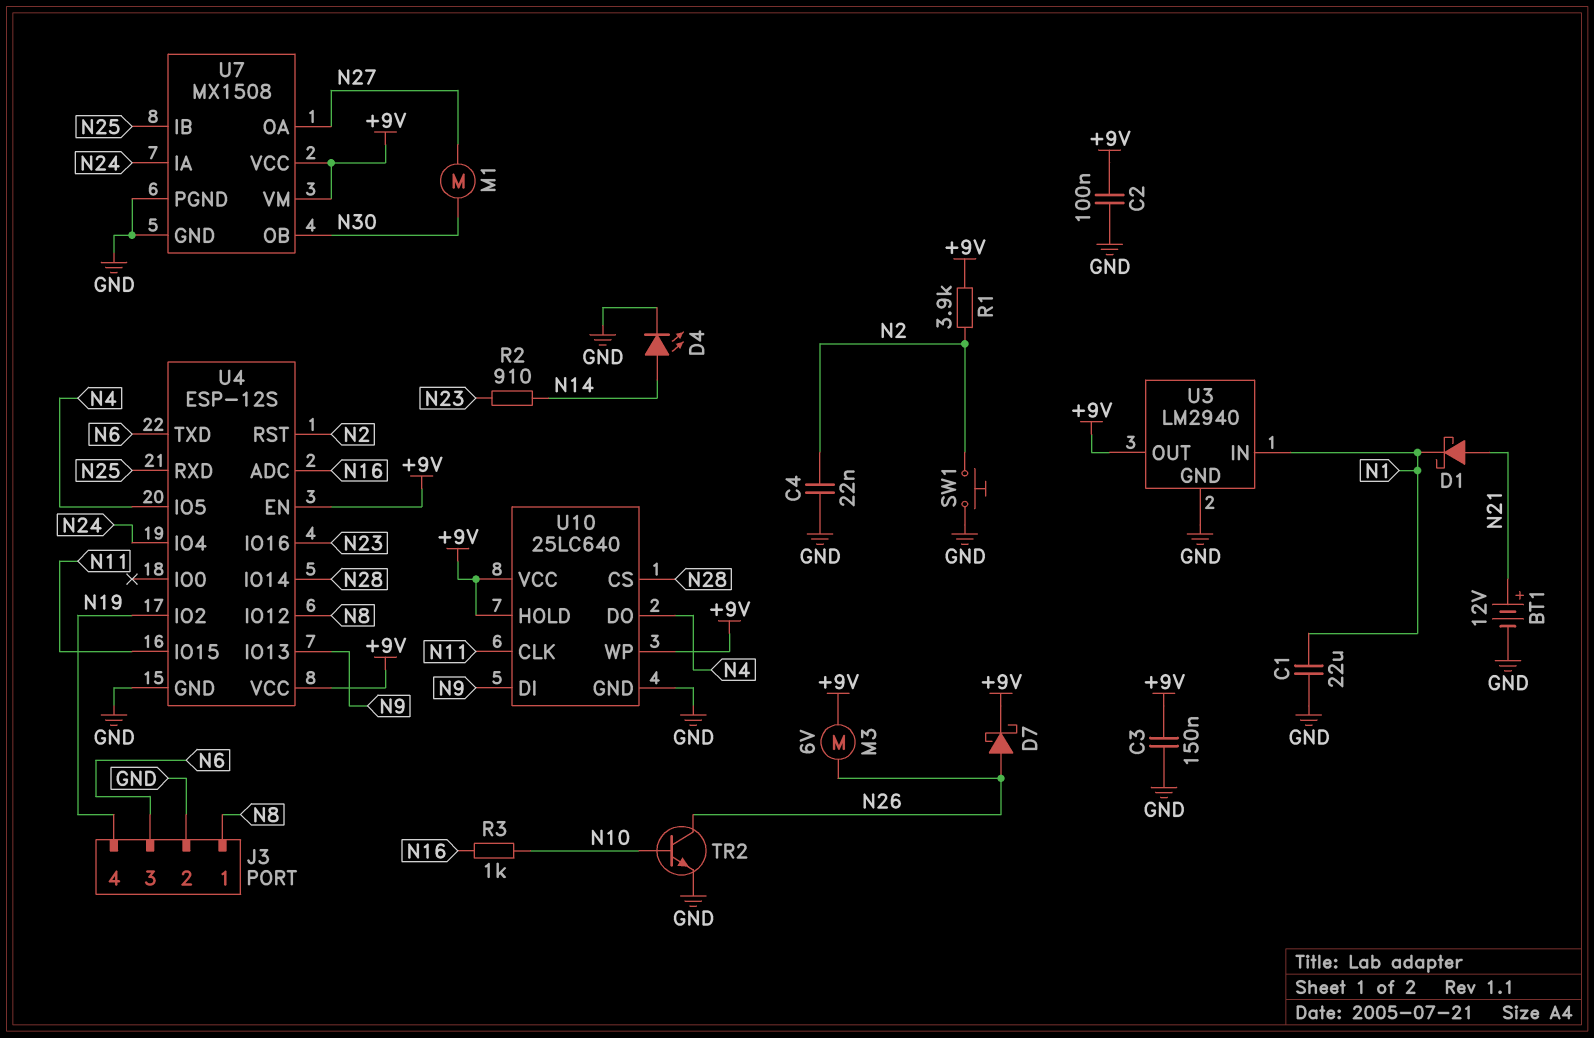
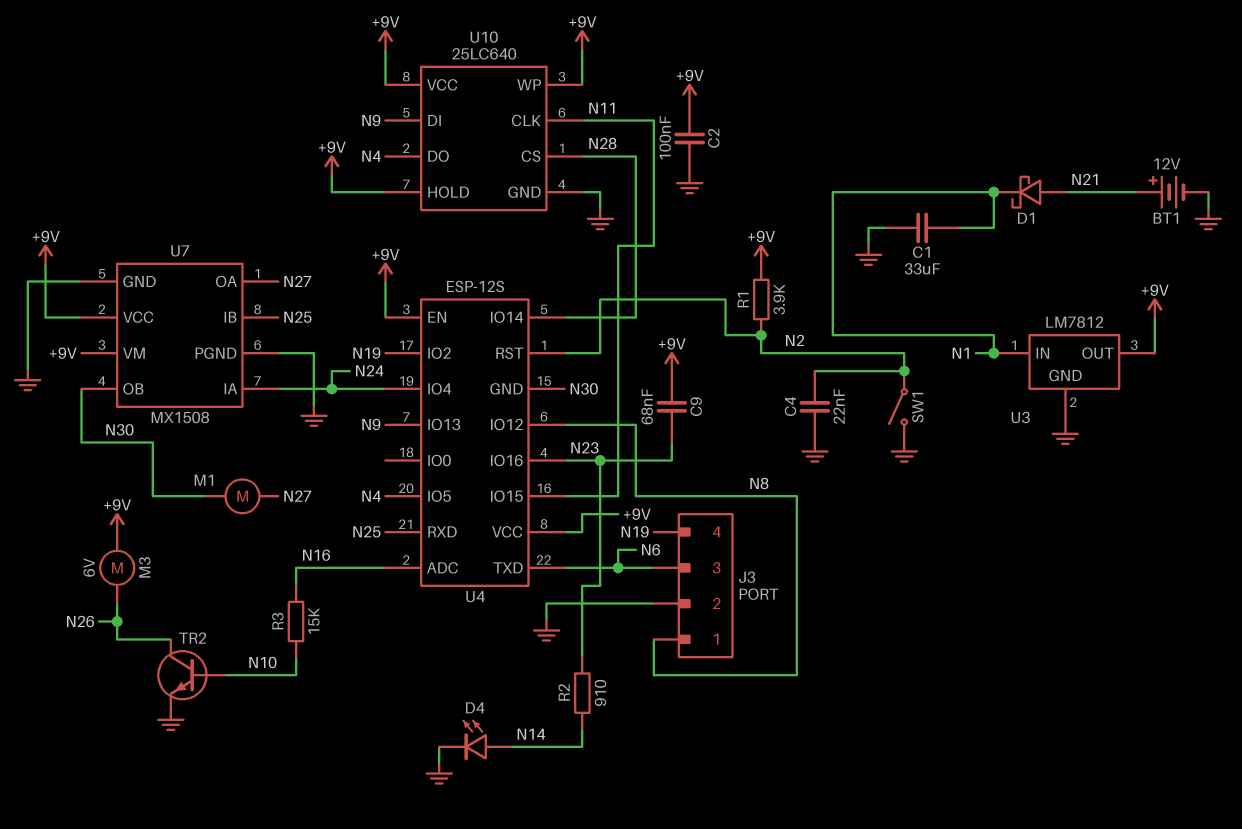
C1: 22uF (GND, N1) -> 33uF (GND, N1)
C3: 150nF (+9V, GND) -> none
C9: none -> 68nF (+9V, N23)
D7: schottky (A N26, K +9V) -> none
R3: 1k (N10, N16) -> 15k (N10, N16)
SW1: button (GND, N2) -> switch (GND, N2)
U3: LM2940 -> LM7812
U4 pin GND: GND -> N30

